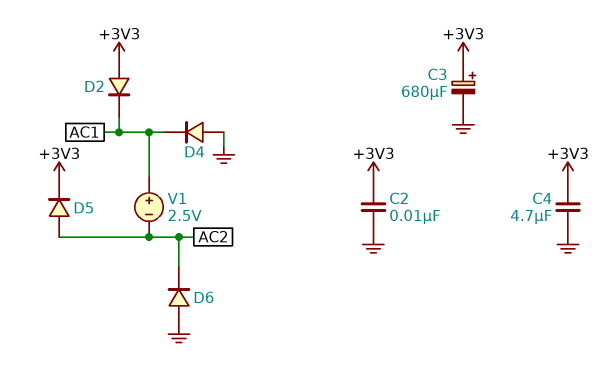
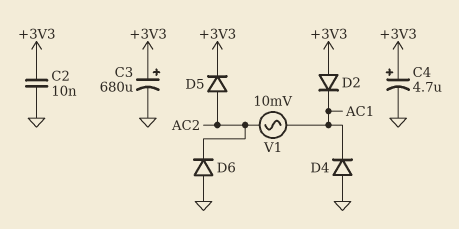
C4: 4.7uF (+3V3, GND) -> 4.7uF (plus +3V3, minus GND)
V1: 2.5V (plus AC1, minus AC2) -> AC 10mV (AC1, AC2)

